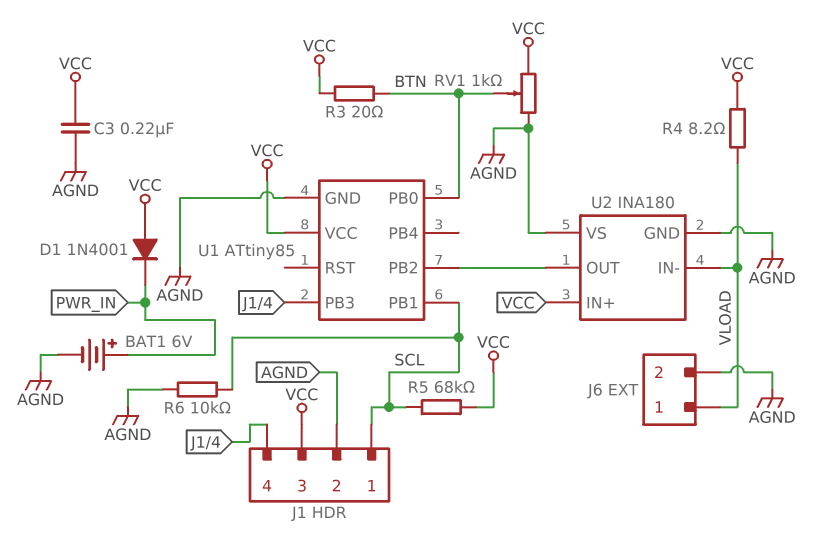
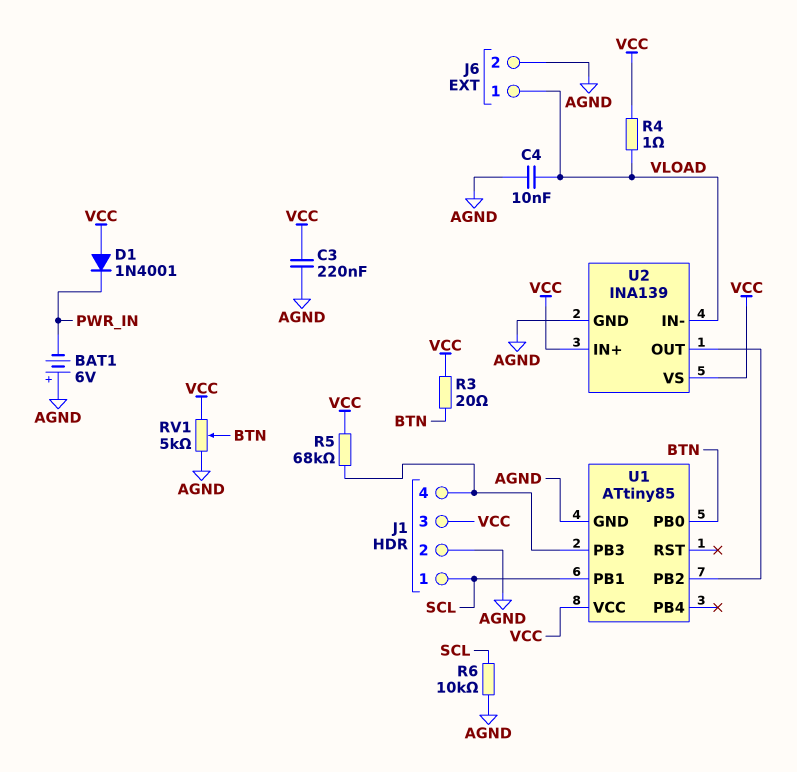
BAT1: 6V (plus PWR_IN, minus AGND) -> 6V (plus AGND, minus PWR_IN)
C4: none -> 10nF (AGND, VLOAD)
R4: 8.2 (VCC, VLOAD) -> 1 (VCC, VLOAD)
R5: 68k (SCL, VCC) -> 68k (J1/4, VCC)
RV1: 1k (AGND, VCC, wiper BTN) -> 5k (AGND, VCC, wiper BTN)
U2: INA180 -> INA139
U2 pin VS: AGND -> VCC

